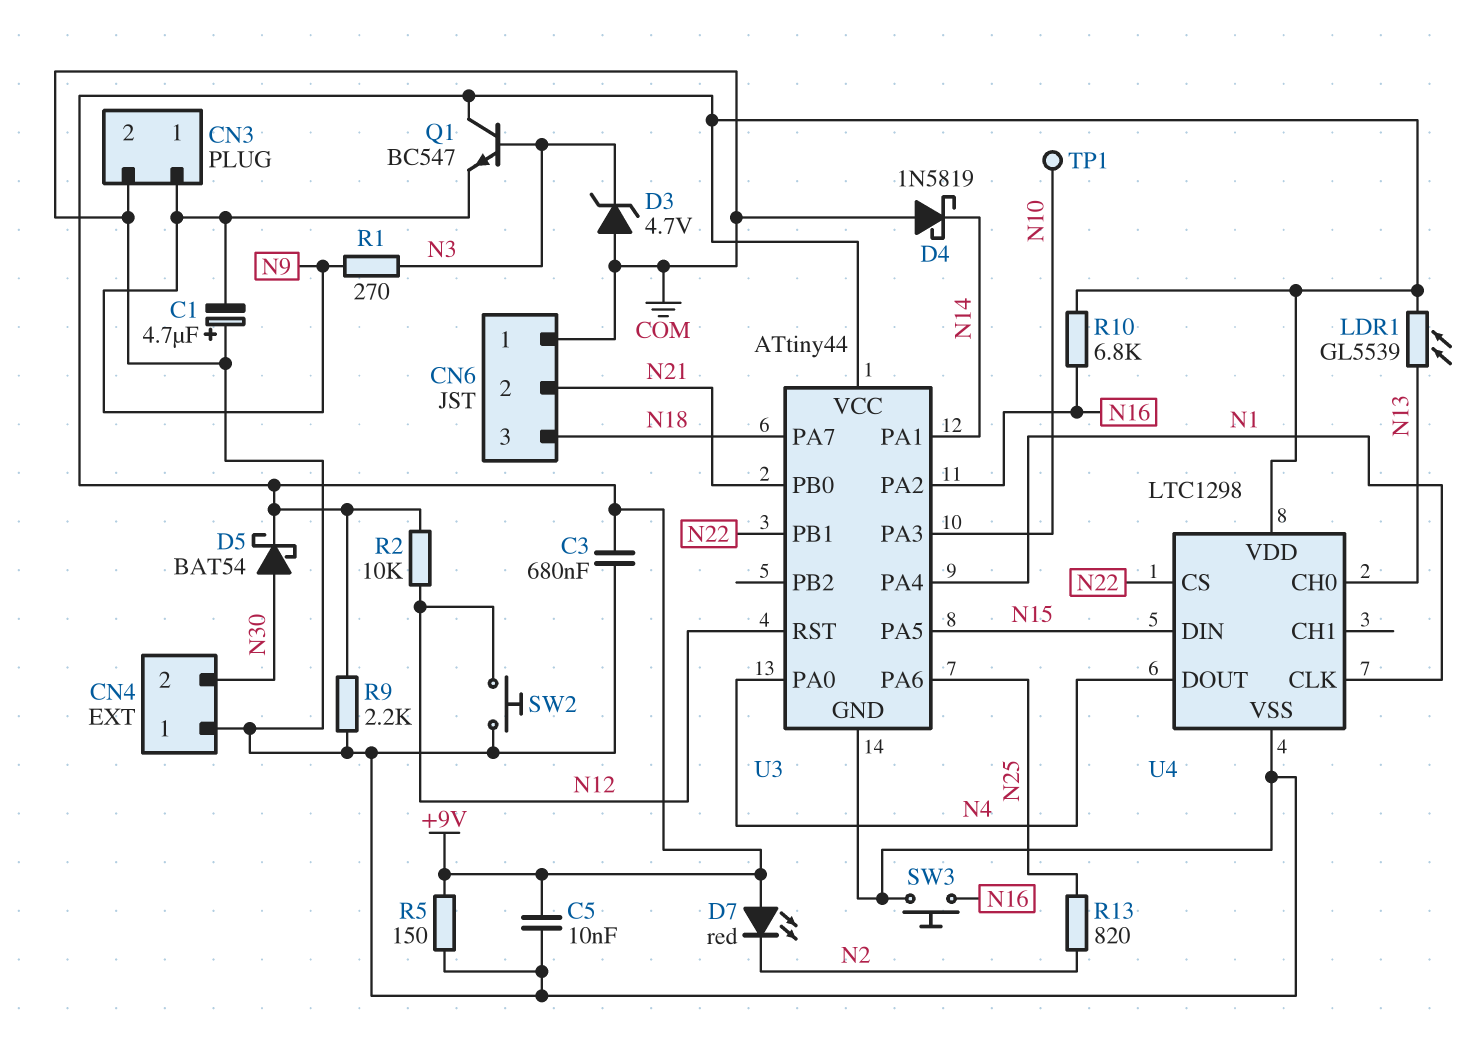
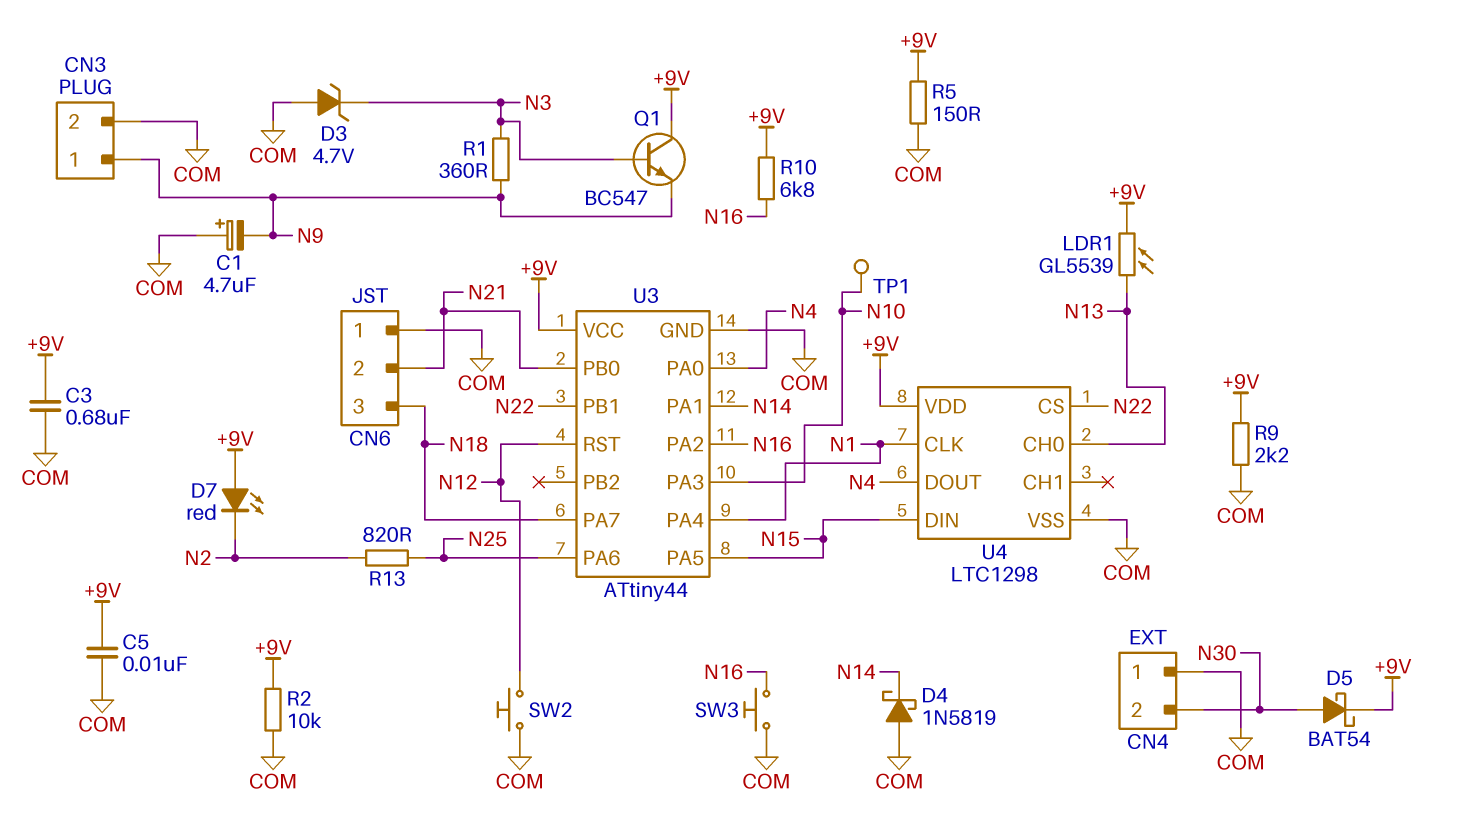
R1: 270 (N3, N9) -> 360 (N3, N9)
R2: 10k (+9V, N12) -> 10k (+9V, COM)

